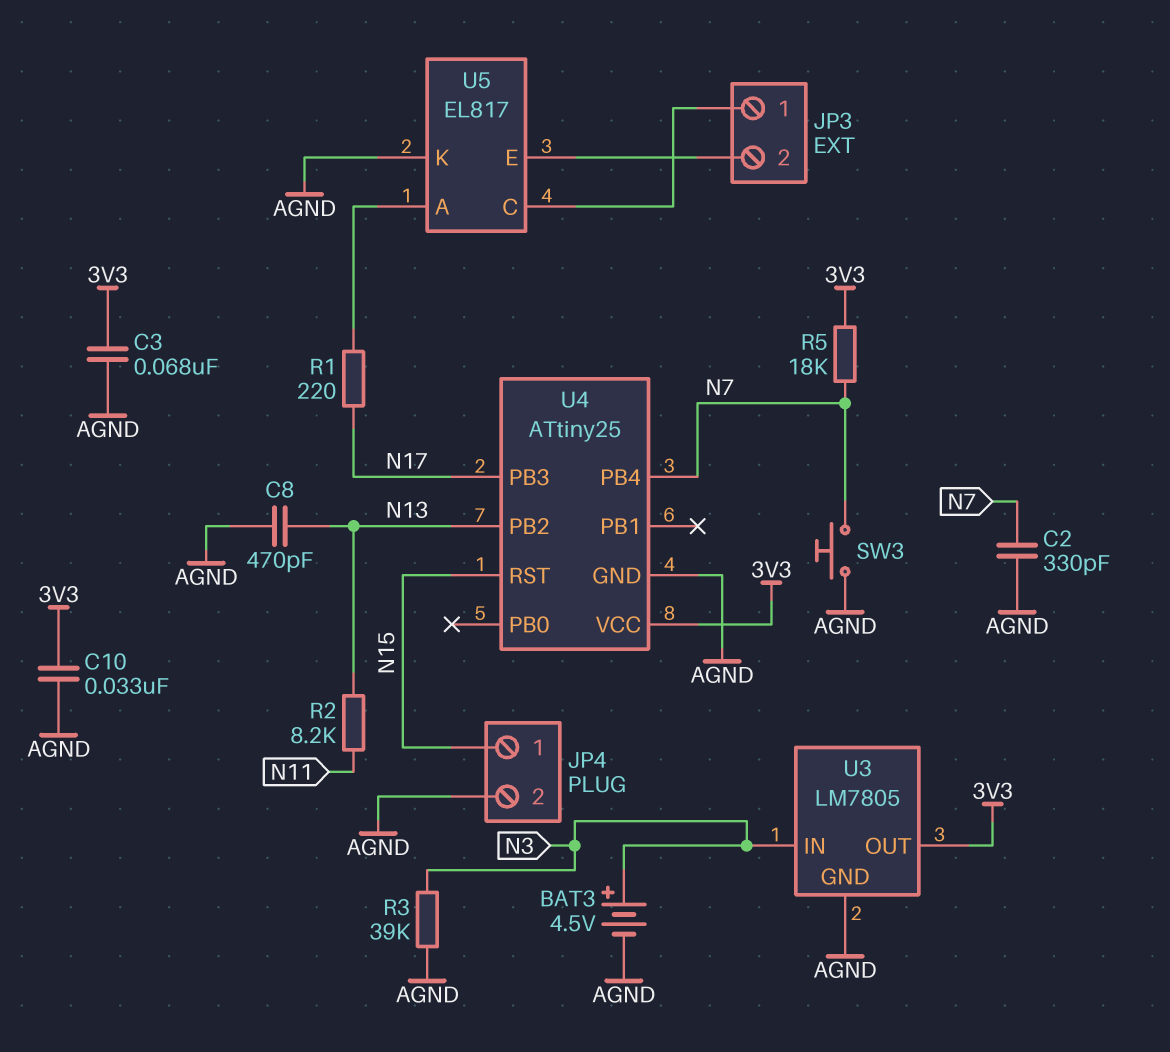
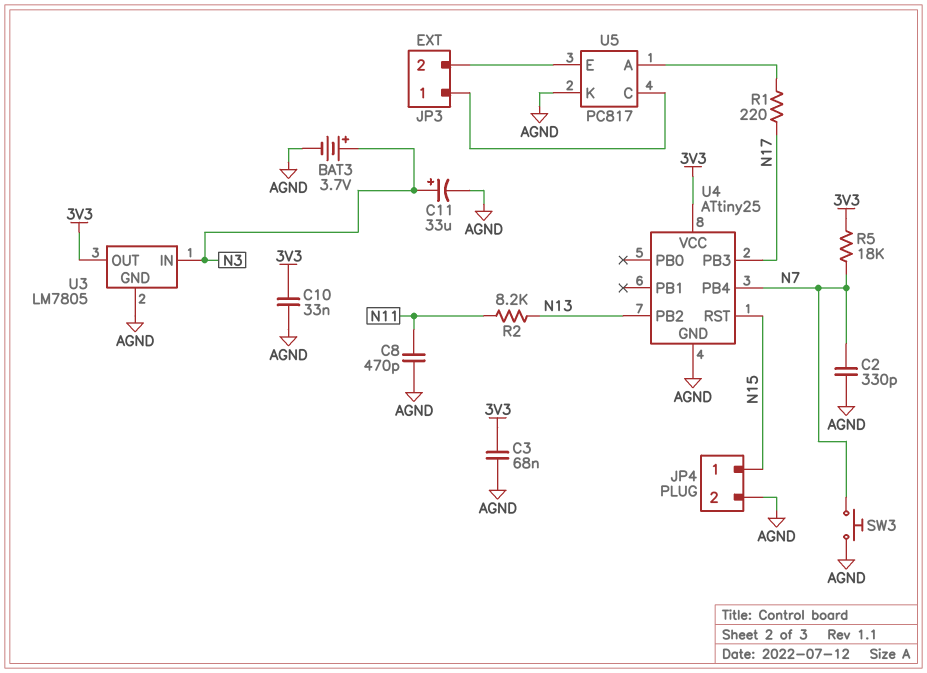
BAT3: 4.5V (plus N3, minus AGND) -> 3.7V (plus N3, minus AGND)
C8: 470pF (AGND, N13) -> 470pF (AGND, N11)
C11: none -> 33uF (plus N3, minus AGND)
R3: 39k (AGND, N3) -> none
U5: EL817 -> PC817

